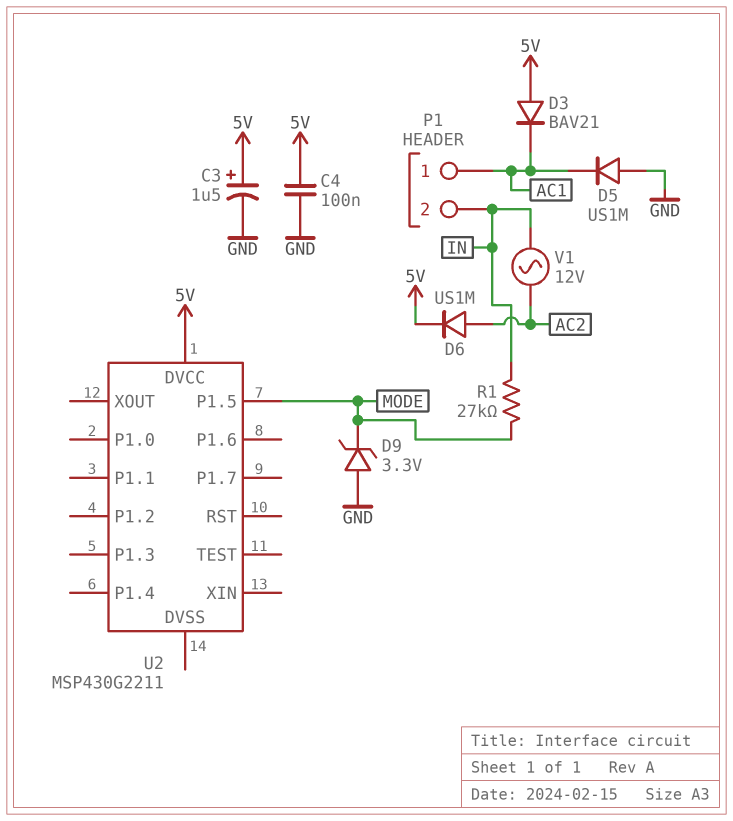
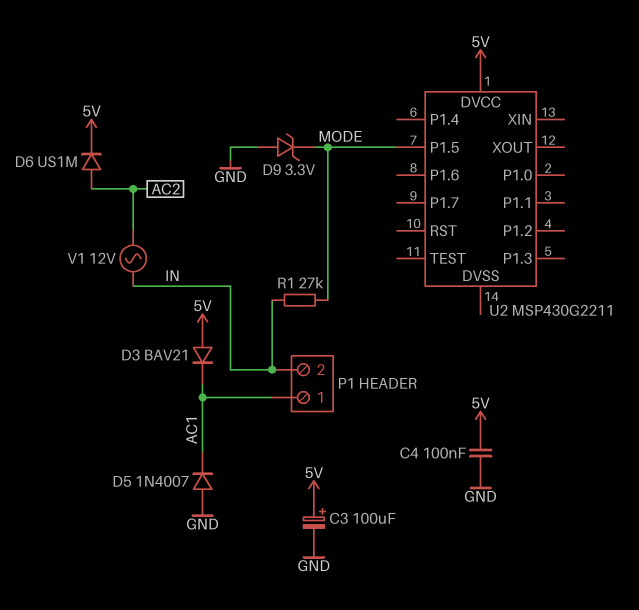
C3: 1.5uF (plus 5V, minus GND) -> 100uF (plus 5V, minus GND)
D5: diode US1M (A GND, K AC1) -> diode 1N4007 (A GND, K AC1)

